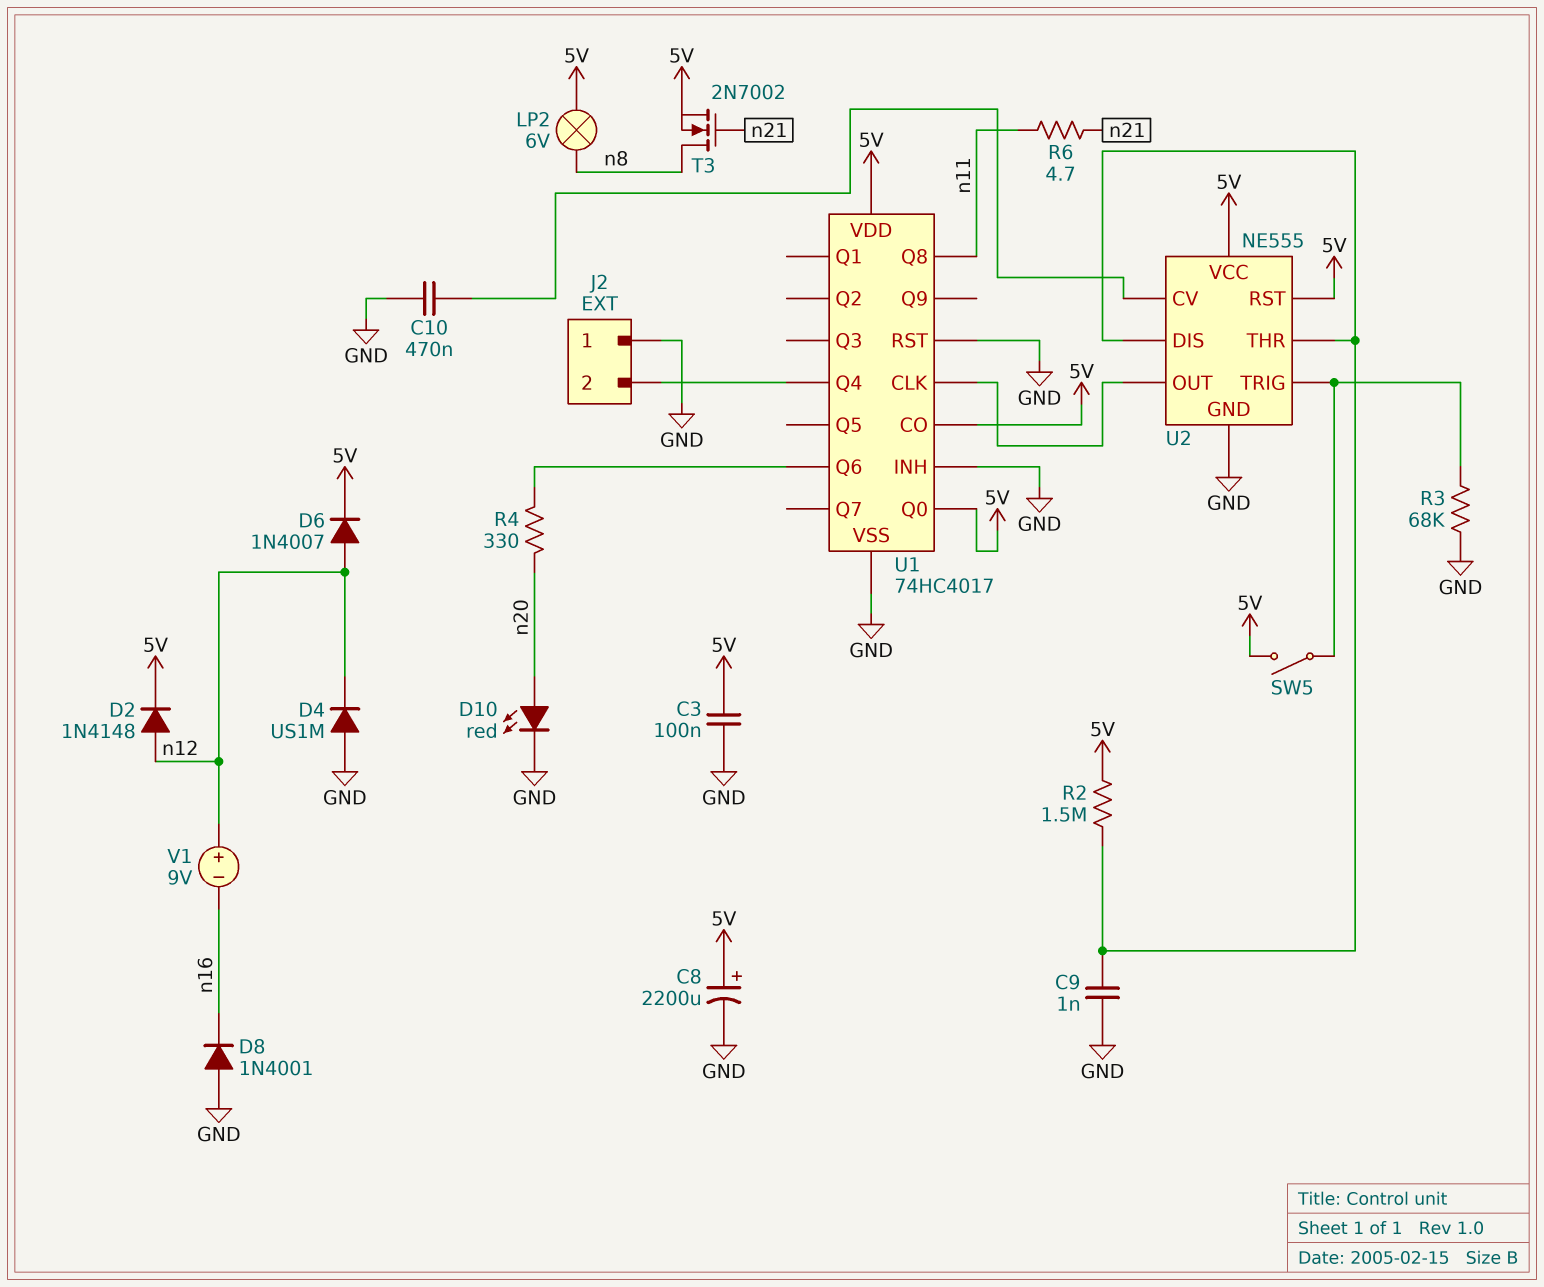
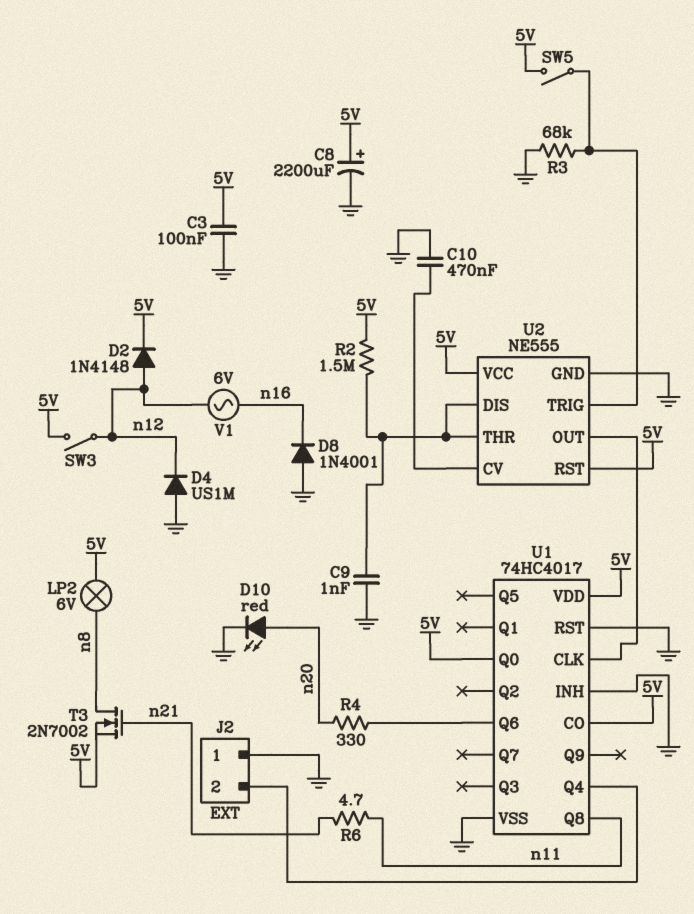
D6: diode 1N4007 (A n12, K 5V) -> none
SW3: none -> switch (5V, n12)
V1: 9V (plus n12, minus n16) -> AC 6V (n12, n16)

